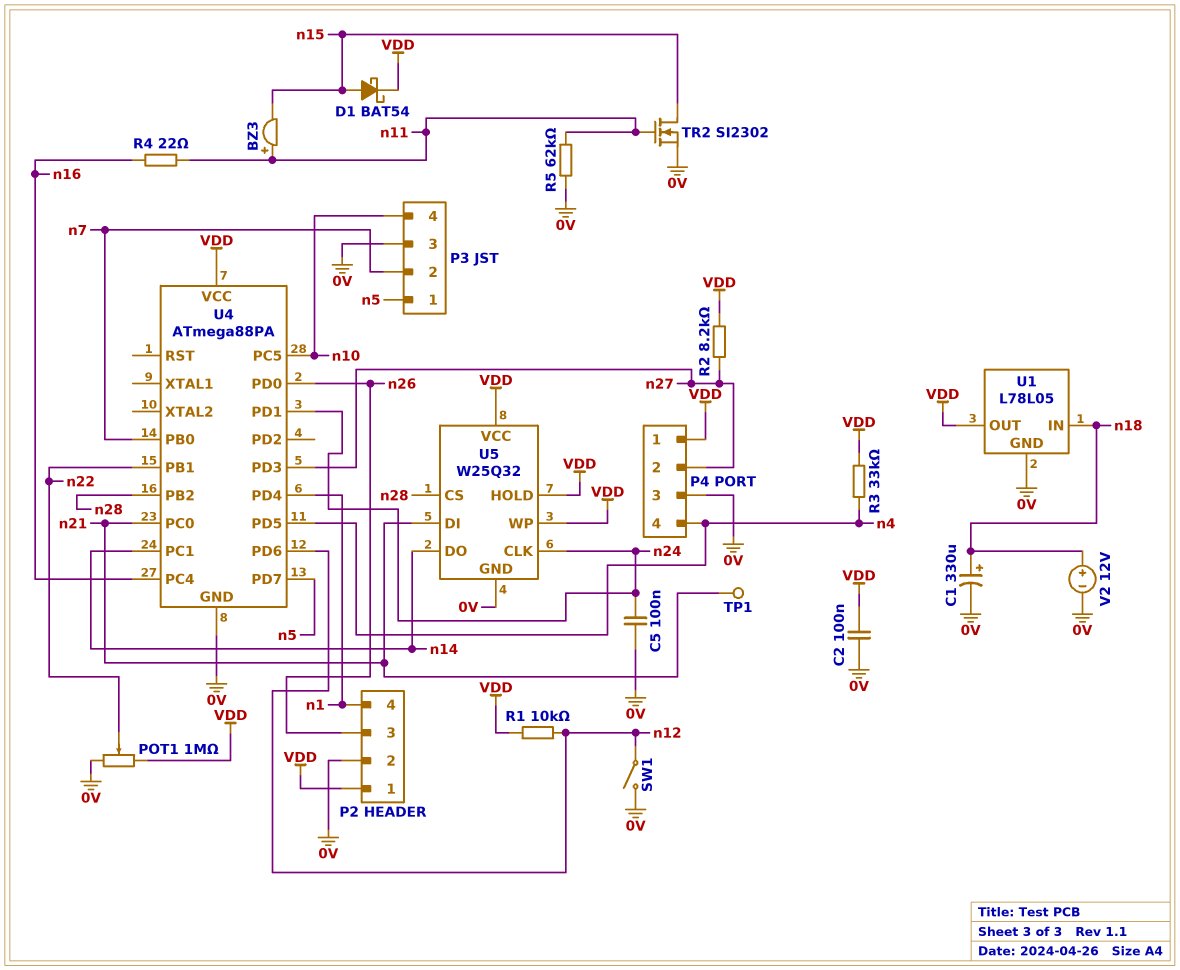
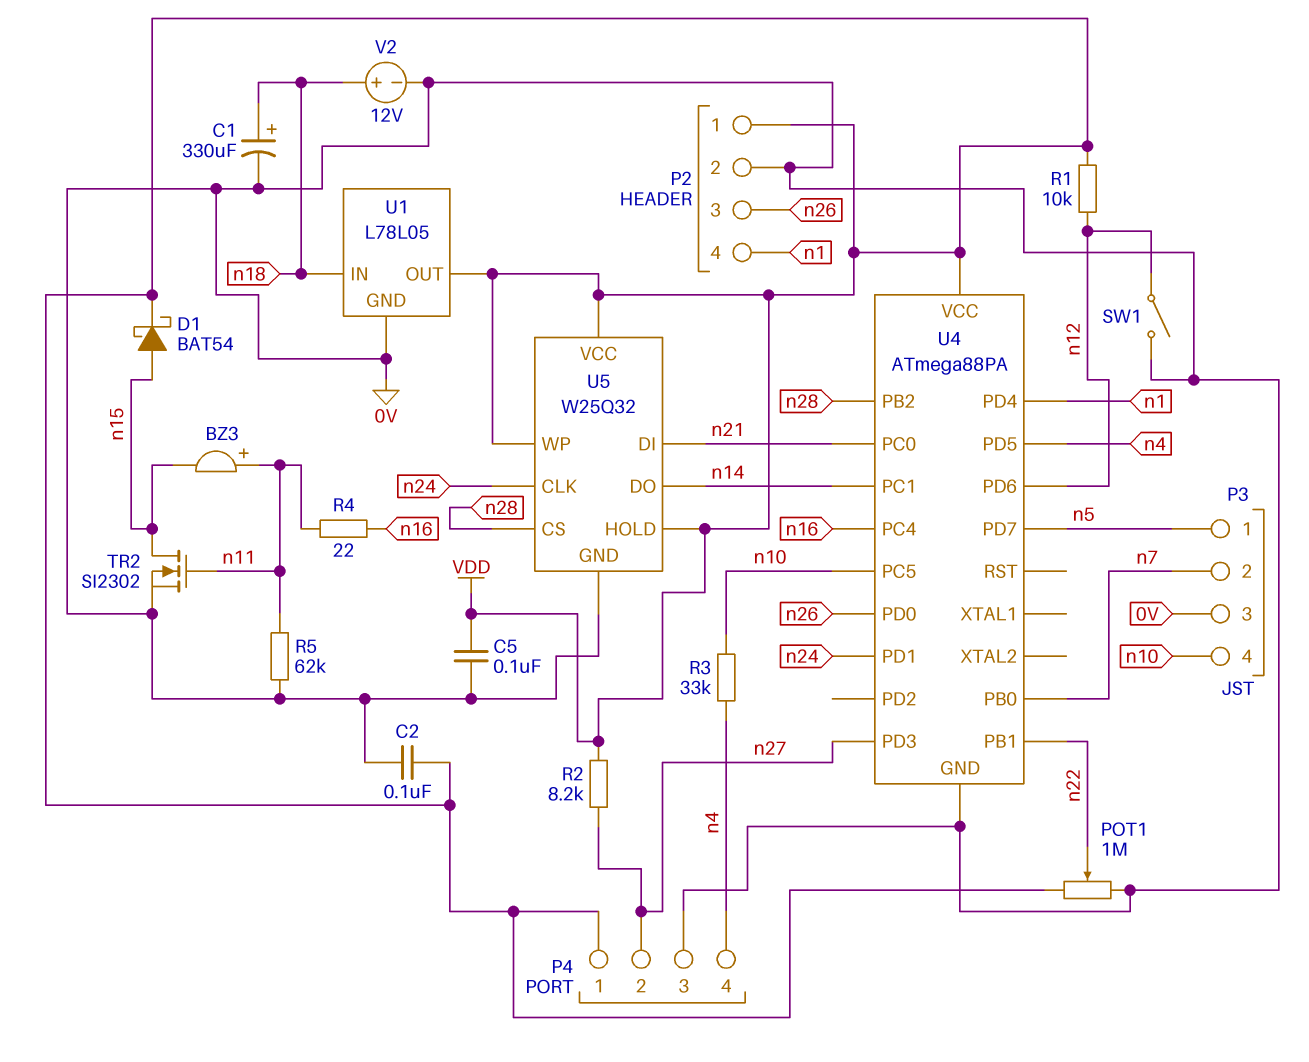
C5: 100nF (0V, n24) -> 100nF (0V, VDD)
R3: 33k (VDD, n4) -> 33k (n4, n10)
TP1: test point (n21) -> none

